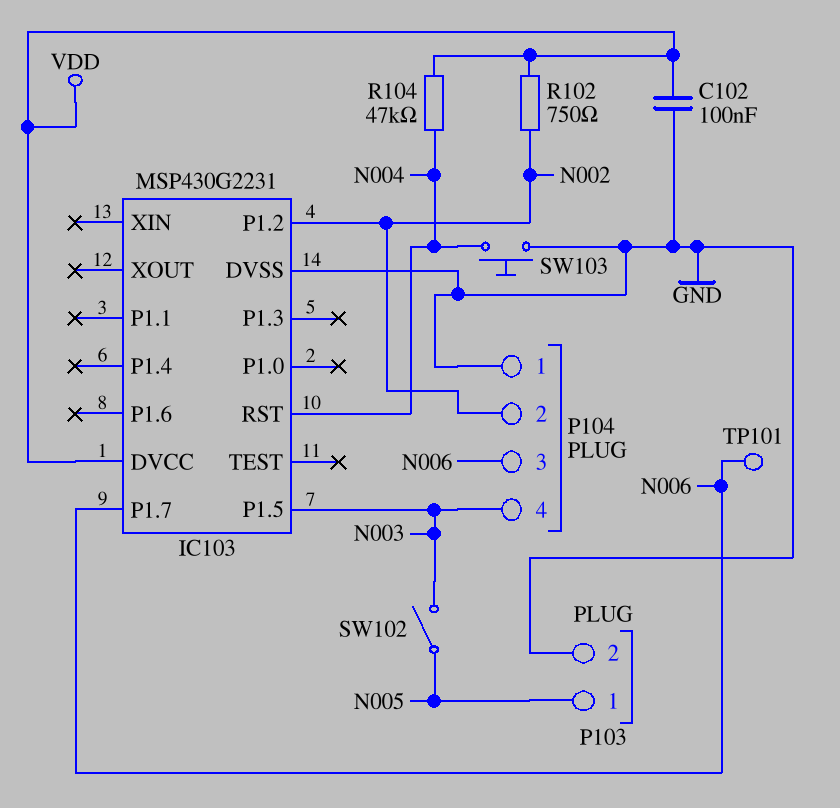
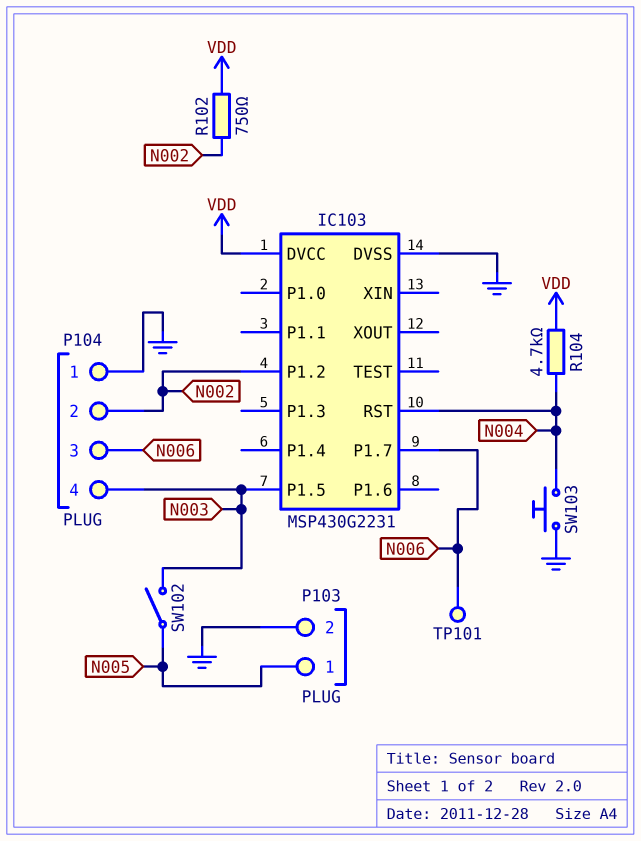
C102: 100nF (GND, VDD) -> none
R104: 47k (N004, VDD) -> 4.7k (N004, VDD)

